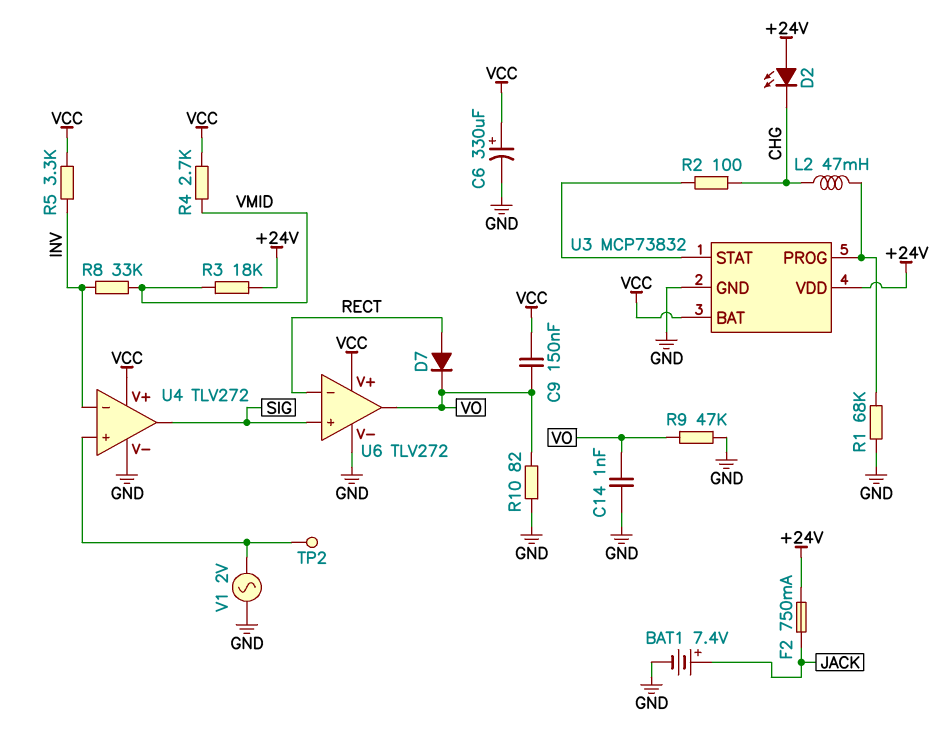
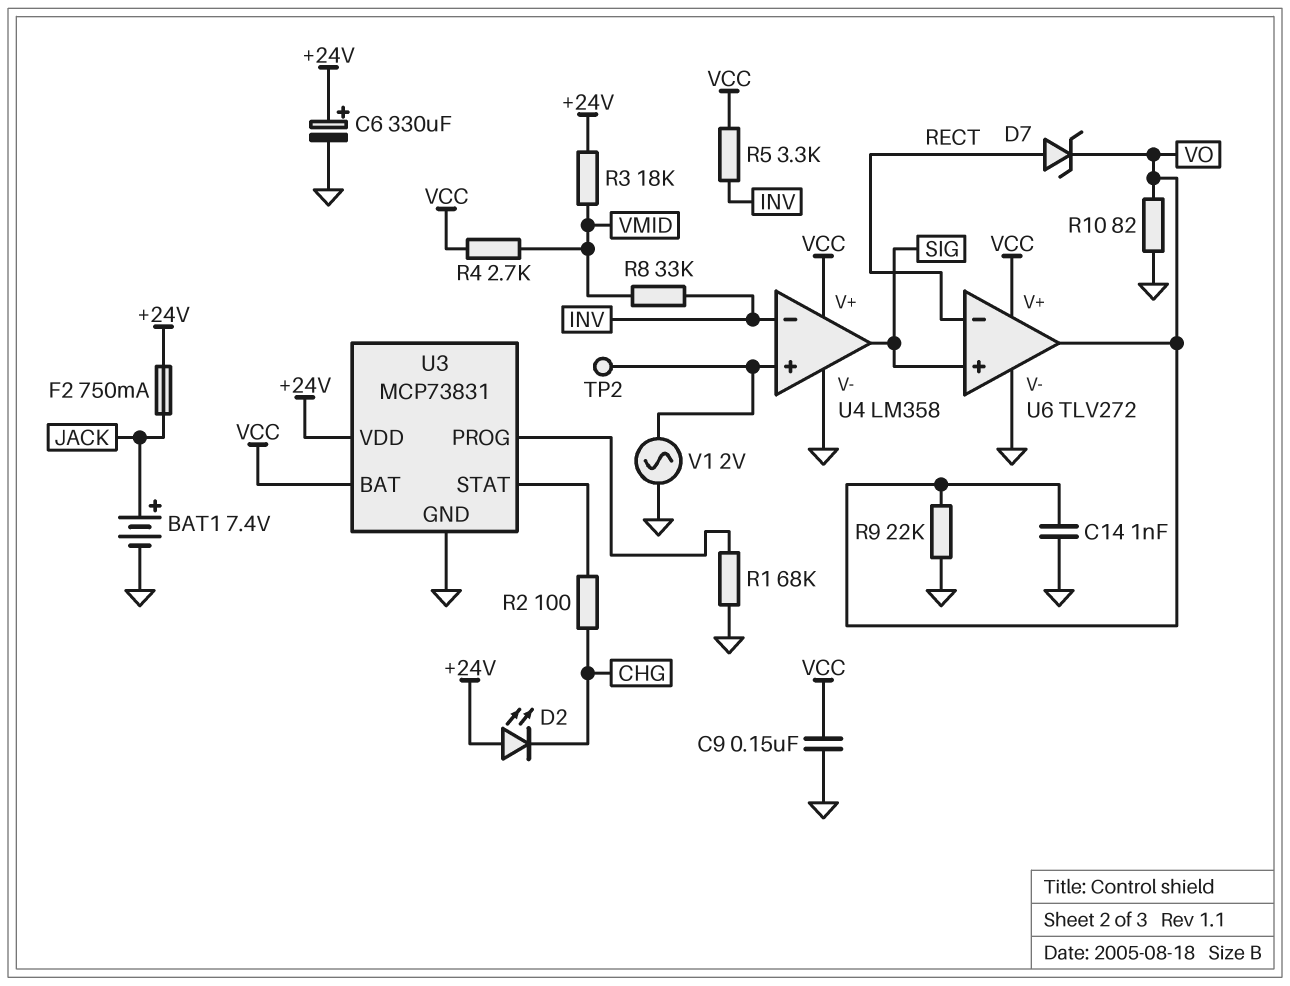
C6: 330uF (plus VCC, minus GND) -> 330uF (plus +24V, minus GND)
C9: 150nF (VCC, VO) -> 150nF (GND, VCC)
D7: diode (A RECT, K VO) -> zener (A RECT, K VO)
L2: 47mH (CHG, U3/PROG) -> none
R9: 47k (GND, VO) -> 22k (GND, VO)
U3: MCP73832 -> MCP73831
U4: TLV272 -> LM358

